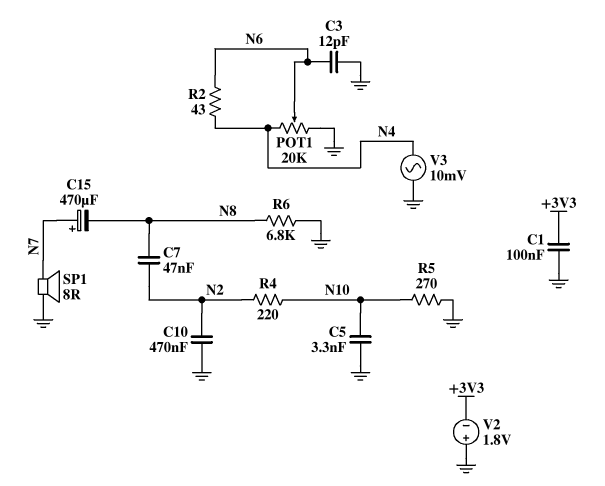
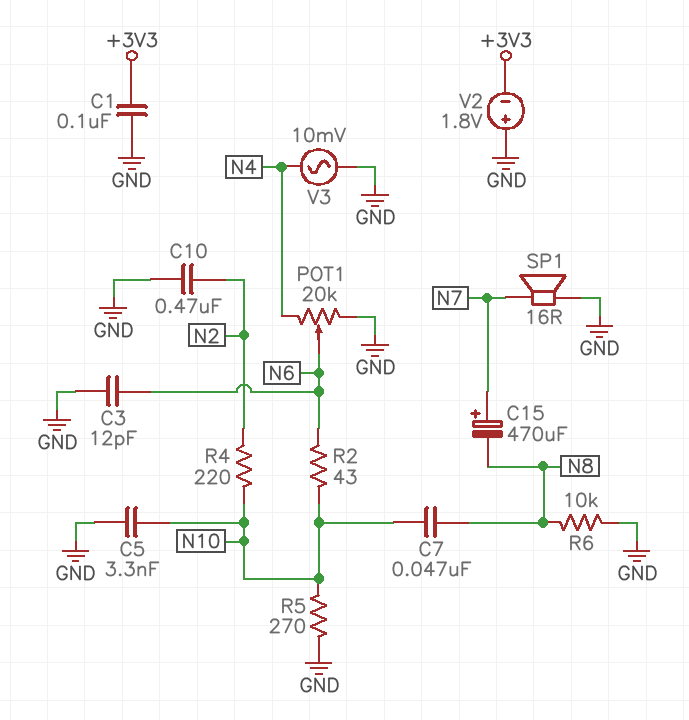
C7: 47nF (N2, N8) -> 47nF (N8, N10)
R2: 43 (N4, N6) -> 43 (N6, N10)
R6: 6.8k (GND, N8) -> 10k (GND, N8)
SP1: speaker 8R (GND, N7) -> speaker 16R (GND, N7)

